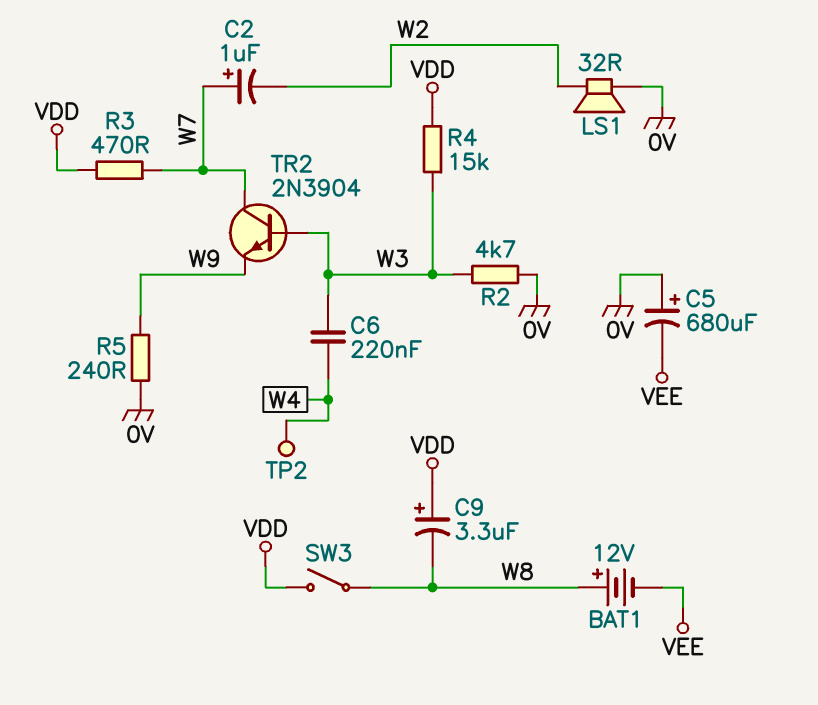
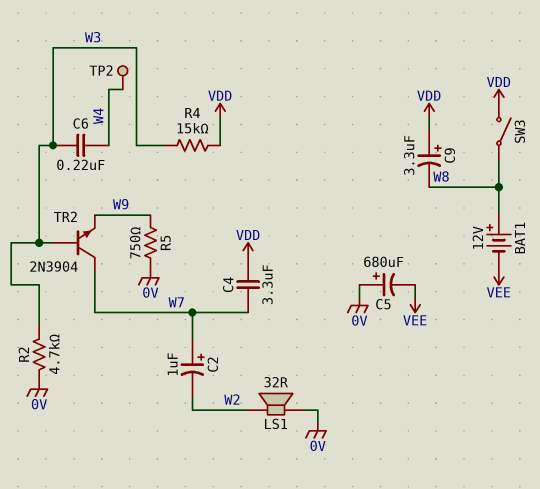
C4: none -> 3.3uF (VDD, W7)
R3: 470 (VDD, W7) -> none
R5: 240 (0V, W9) -> 750 (0V, W9)

